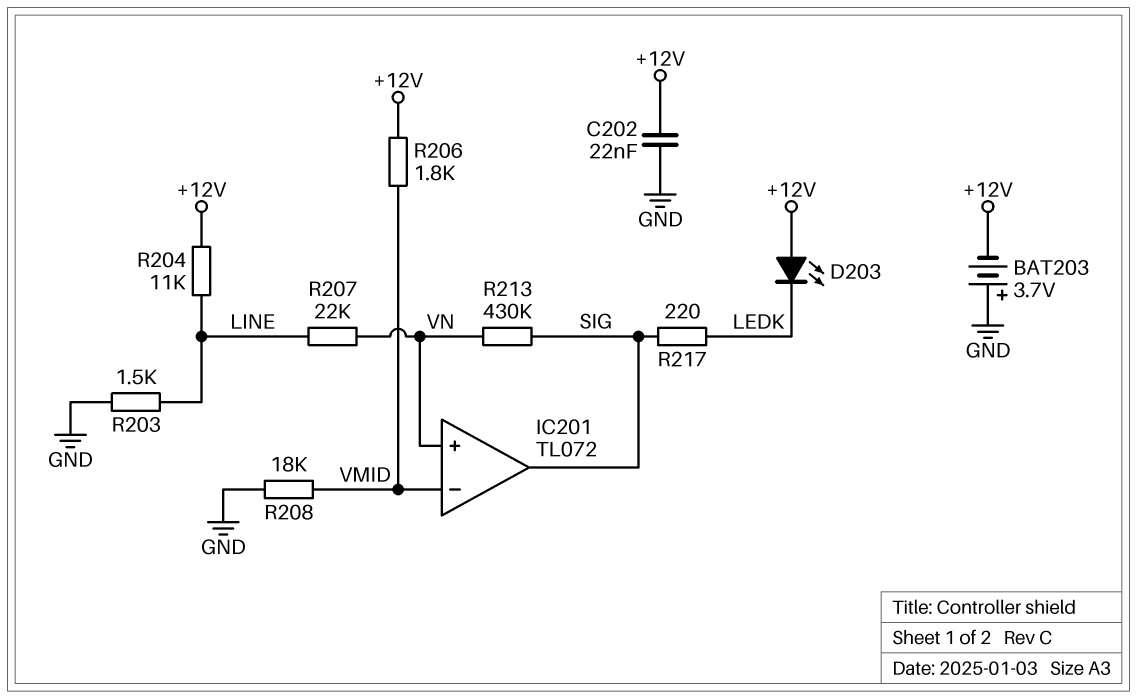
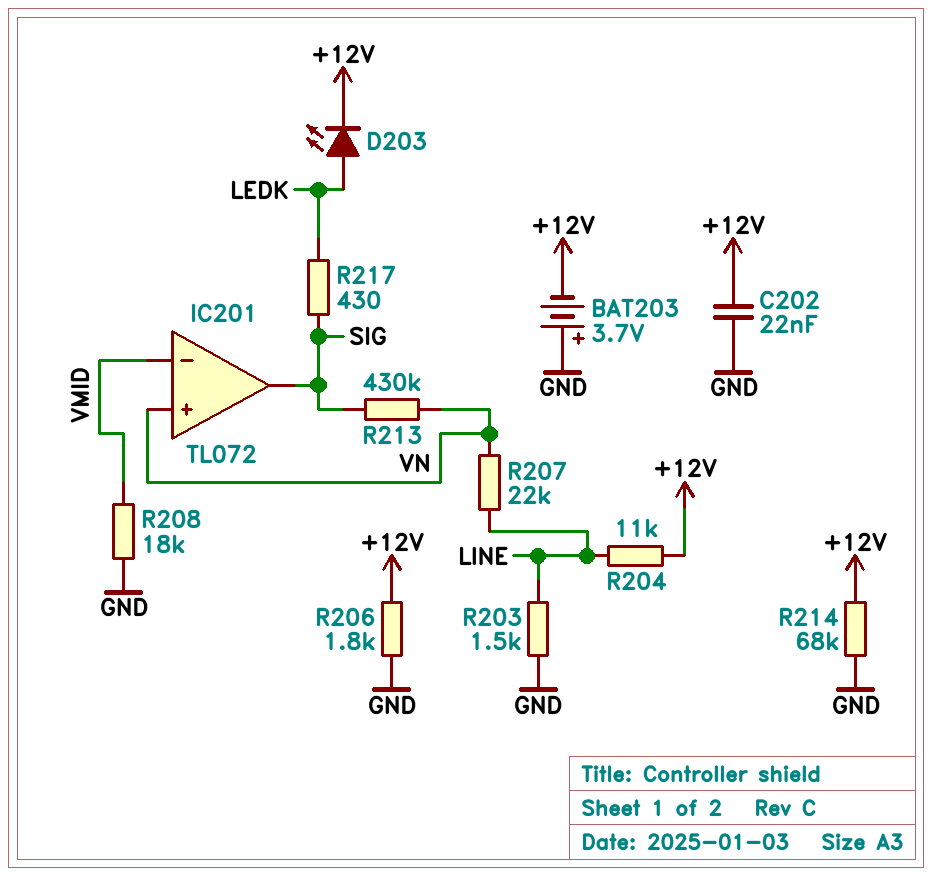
D203: LED (A +12V, K LEDK) -> LED (A LEDK, K +12V)
R206: 1.8k (+12V, VMID) -> 1.8k (+12V, GND)
R214: none -> 68k (+12V, GND)
R217: 220 (LEDK, SIG) -> 430 (LEDK, SIG)

